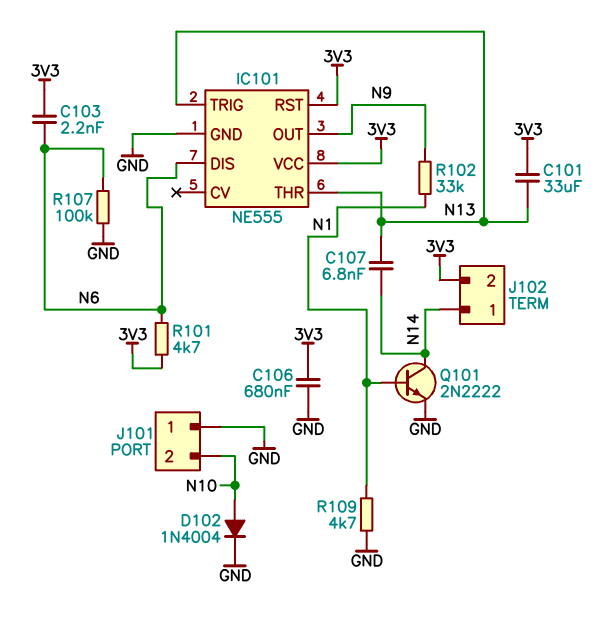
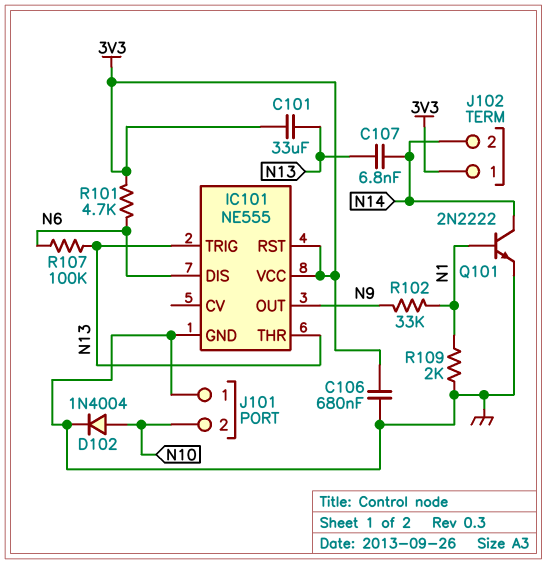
C103: 2.2nF (3V3, N6) -> none
J102 pin 1: N14 -> 3V3
J102 pin 2: 3V3 -> N14
R107: 100k (GND, N6) -> 100k (N6, N13)
R109: 4.7k (GND, N1) -> 2k (GND, N1)

